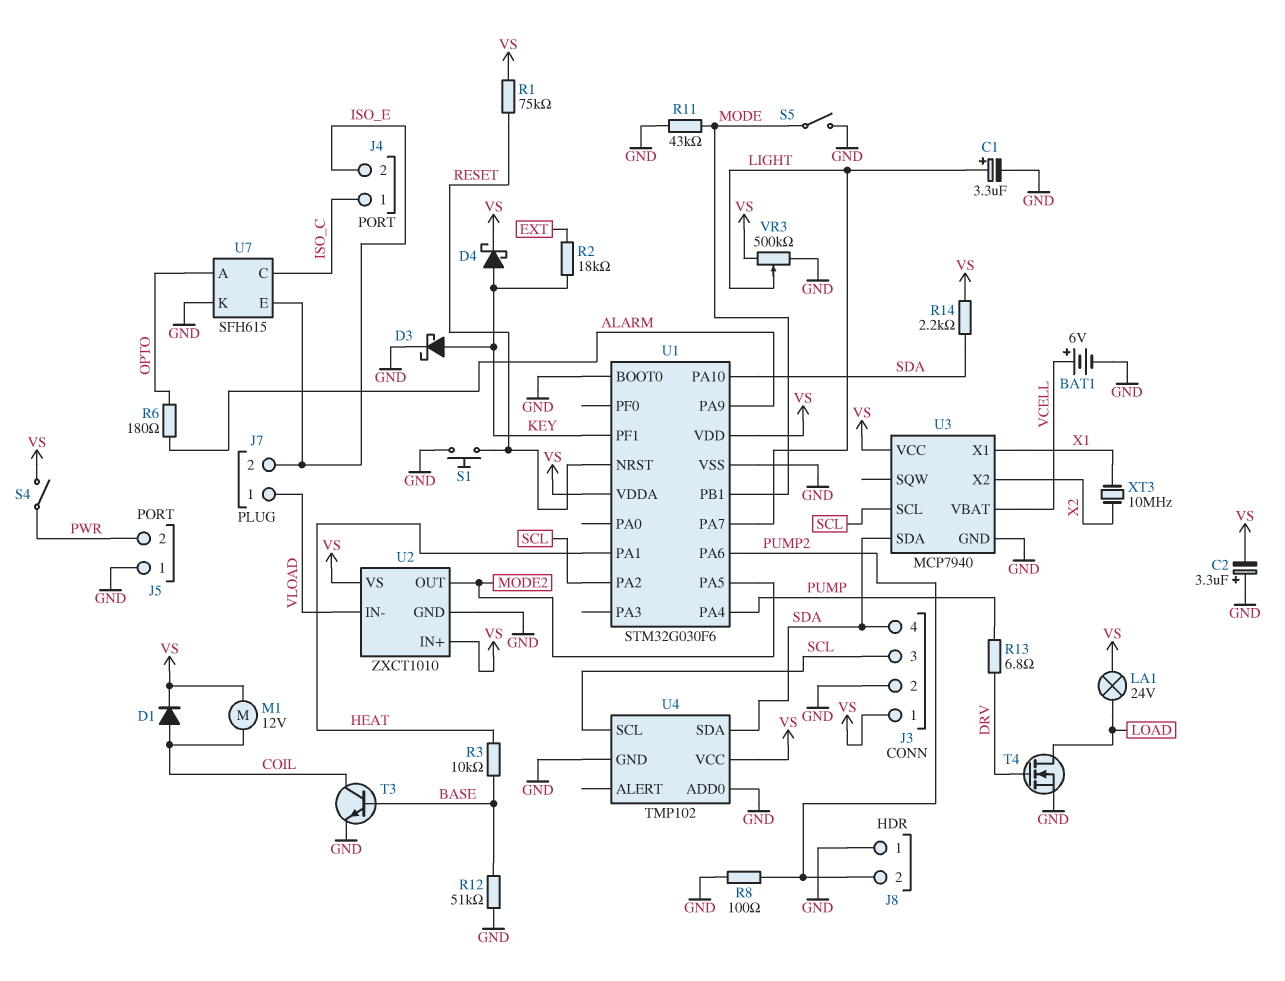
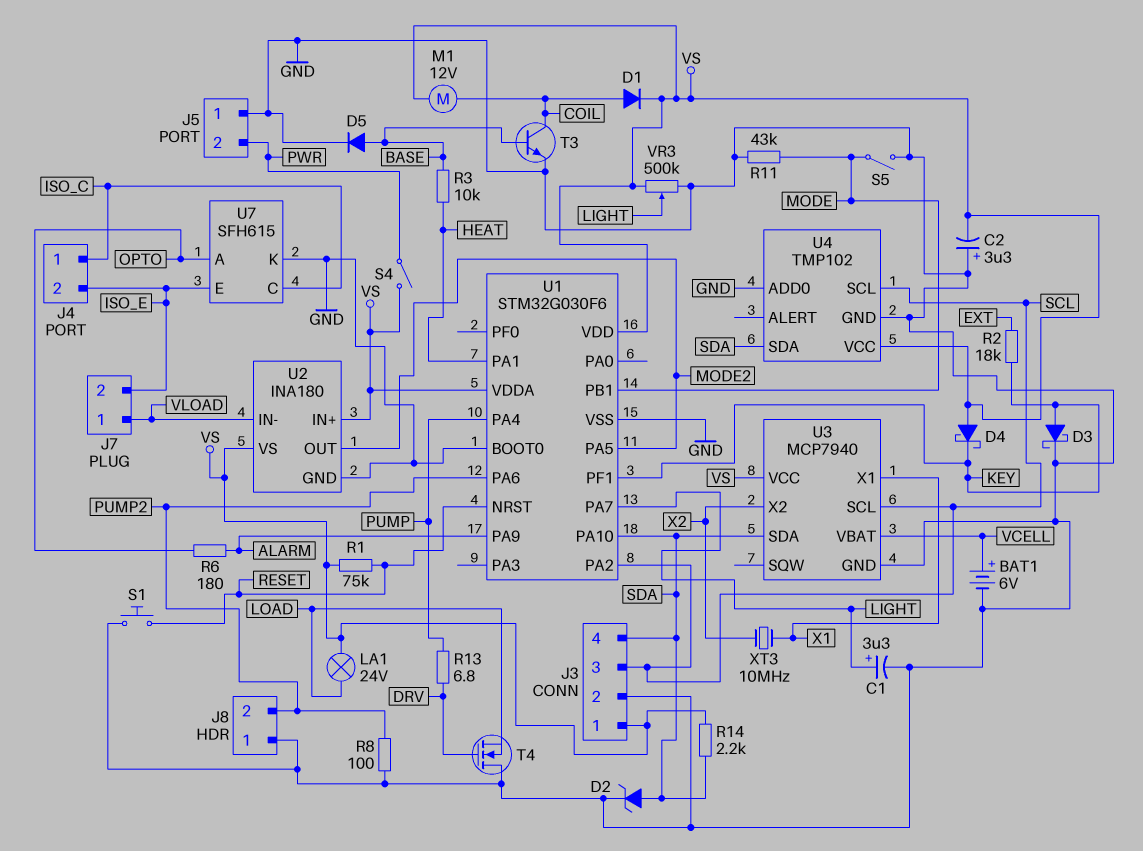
D2: none -> zener (A SDA, K GND)
D4: schottky (A KEY, K VS) -> schottky (A VS, K KEY)
D5: none -> diode (A BASE, K GND)
R12: 51k (BASE, GND) -> none
T4: NMOS (G DRV, D LOAD, S GND) -> NMOS (G DRV, D GND, S LOAD)
U2: ZXCT1010 -> INA180

